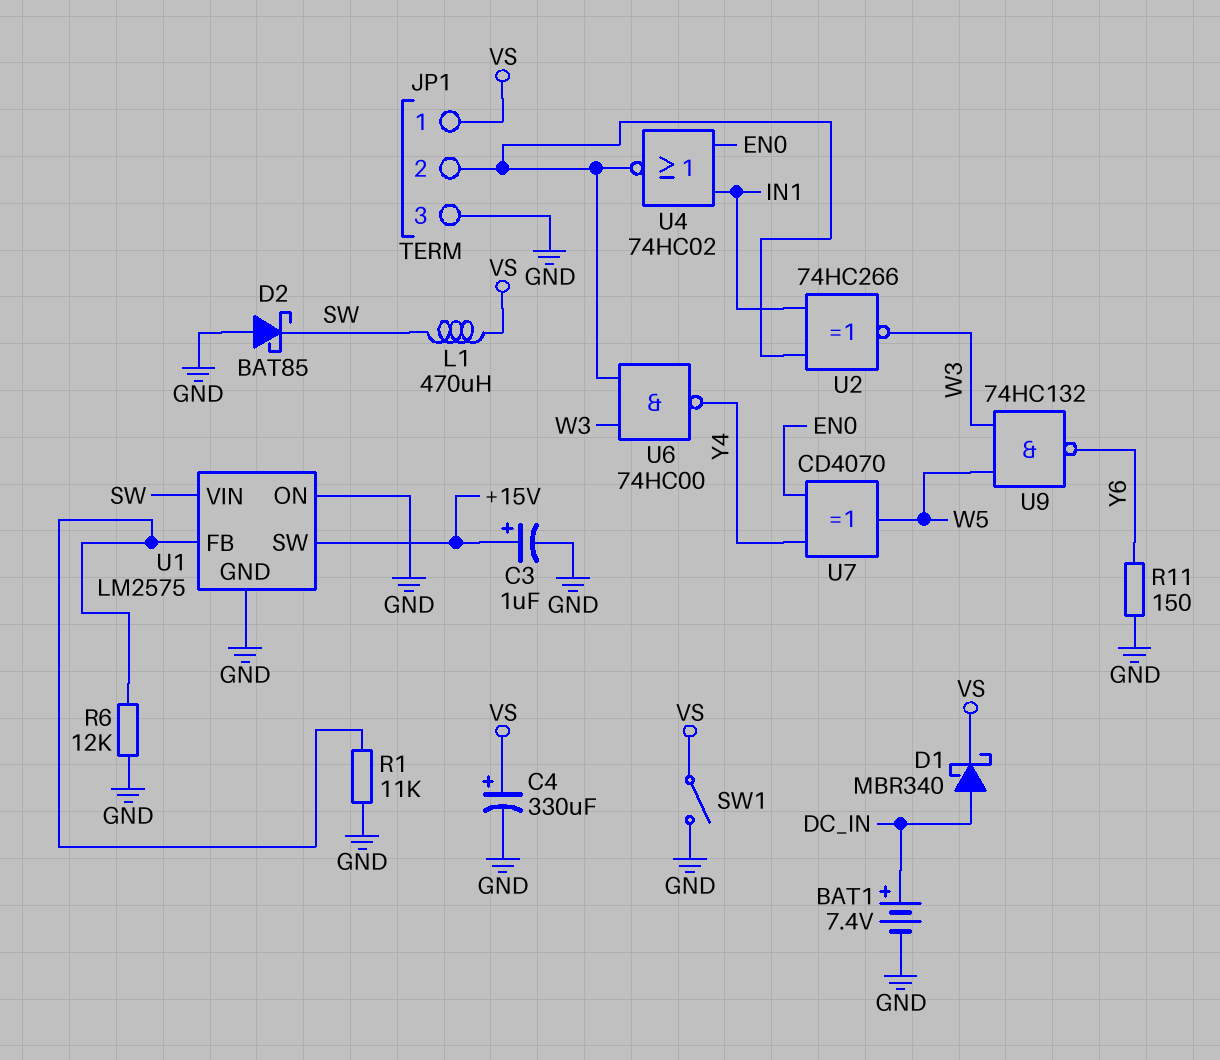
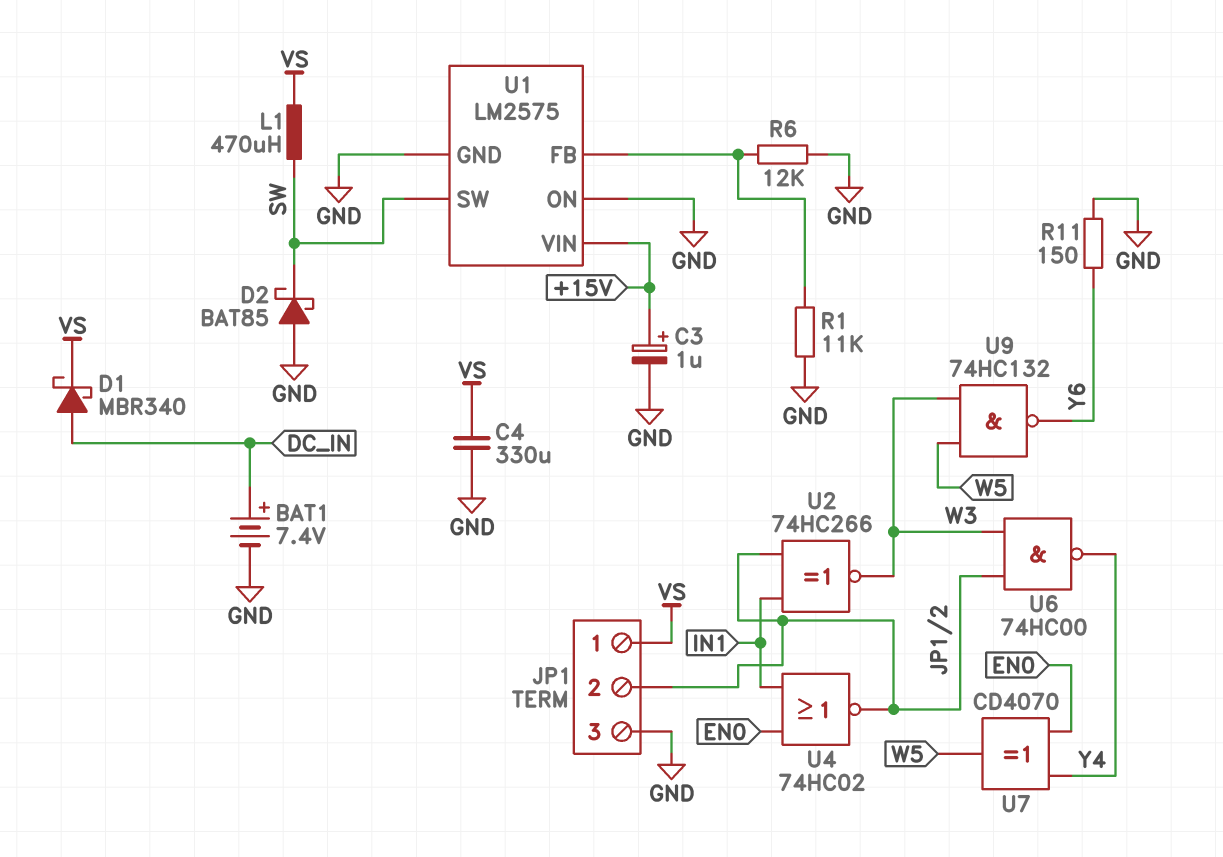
C4: 330uF (plus VS, minus GND) -> 330uF (GND, VS)
SW1: switch (GND, VS) -> none
U1 pin SW: +15V -> SW
U1 pin VIN: SW -> +15V

